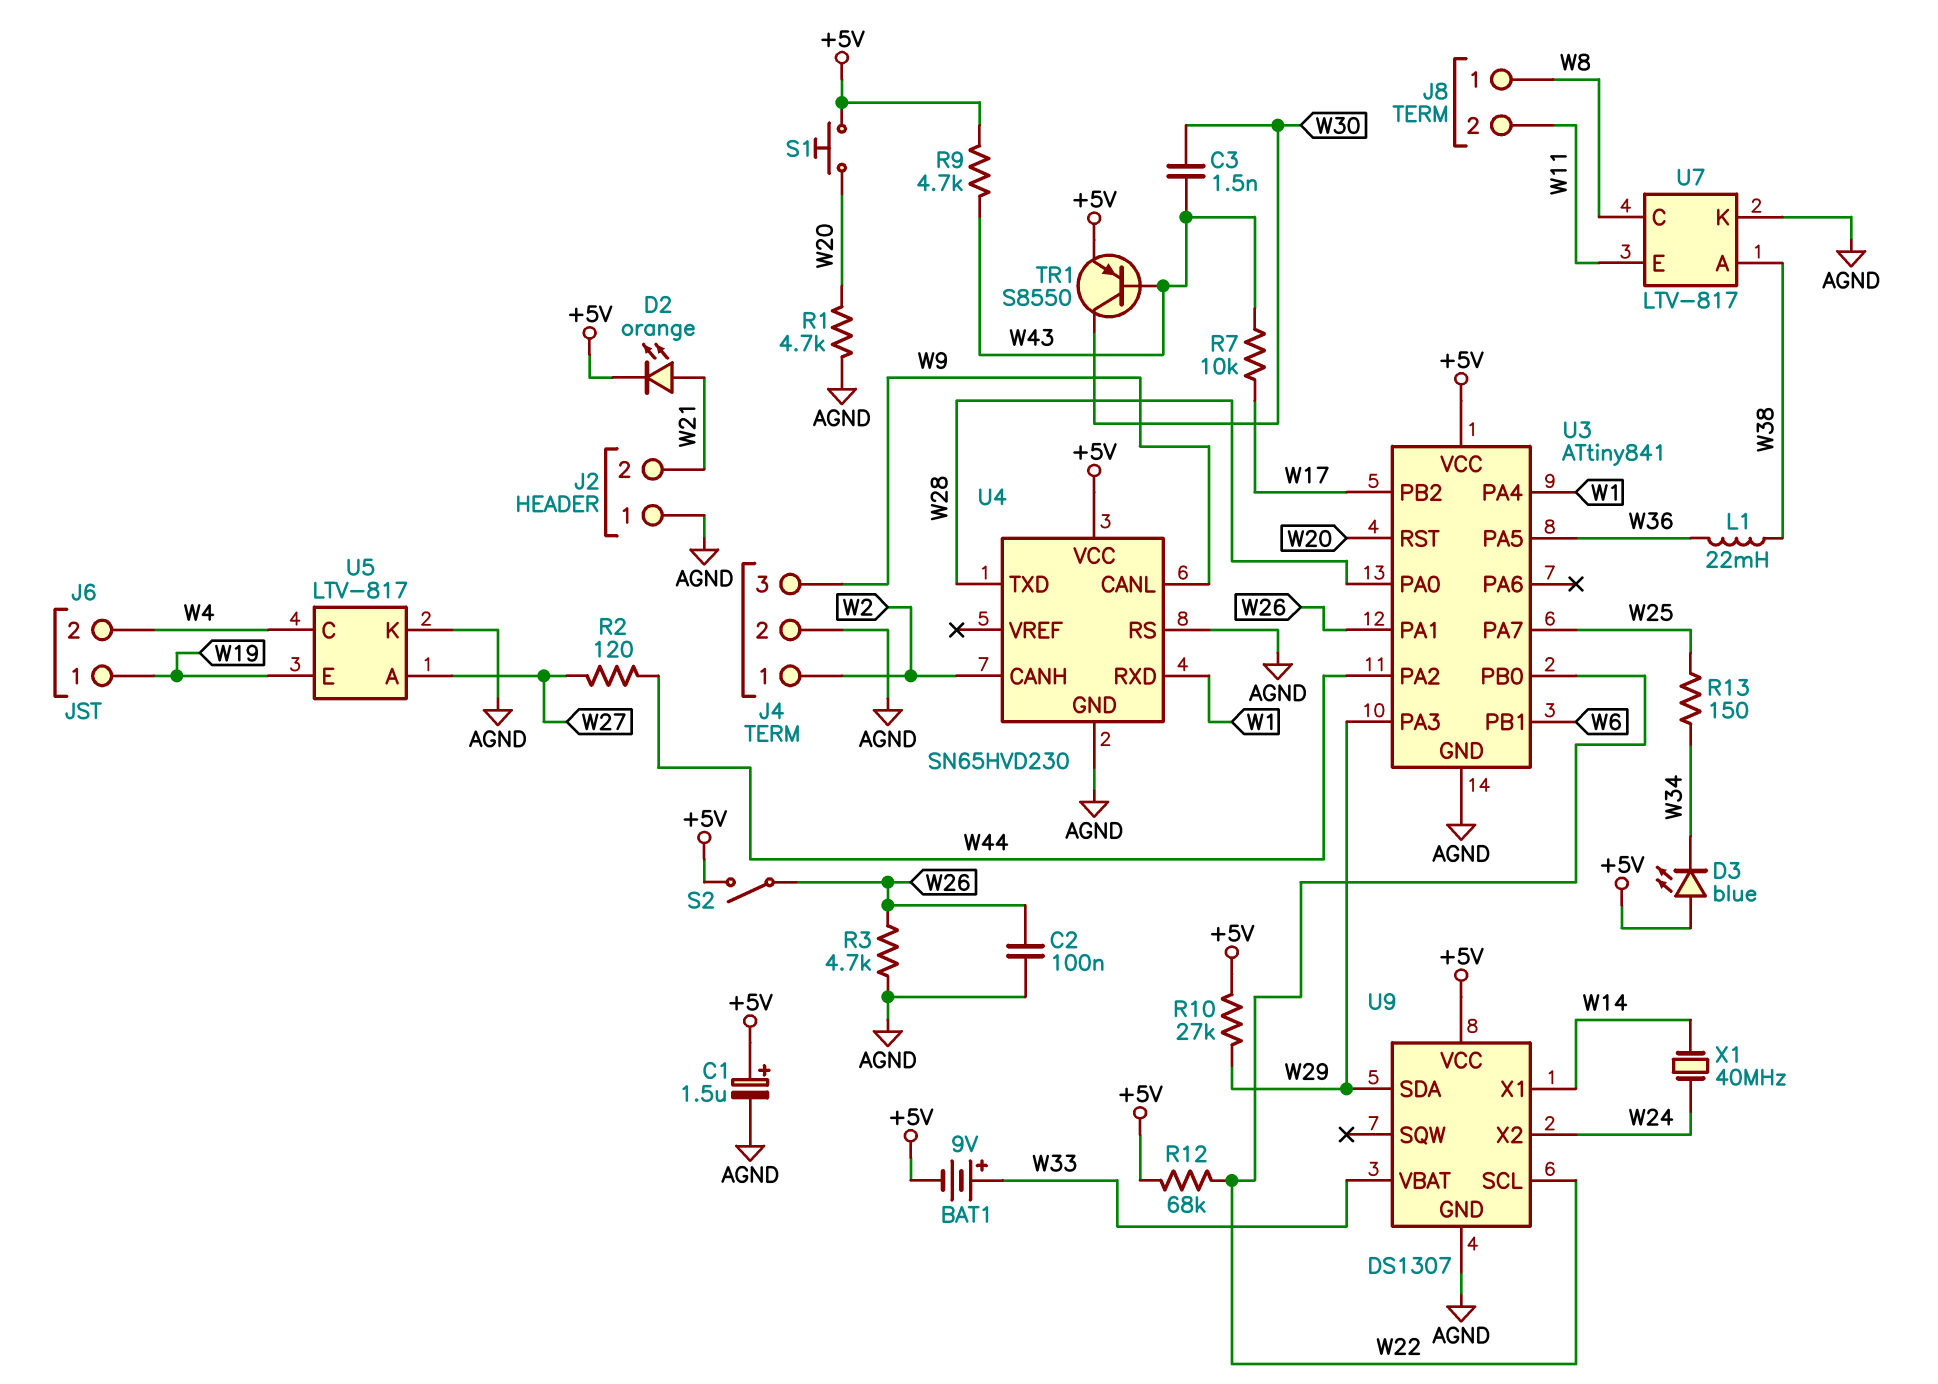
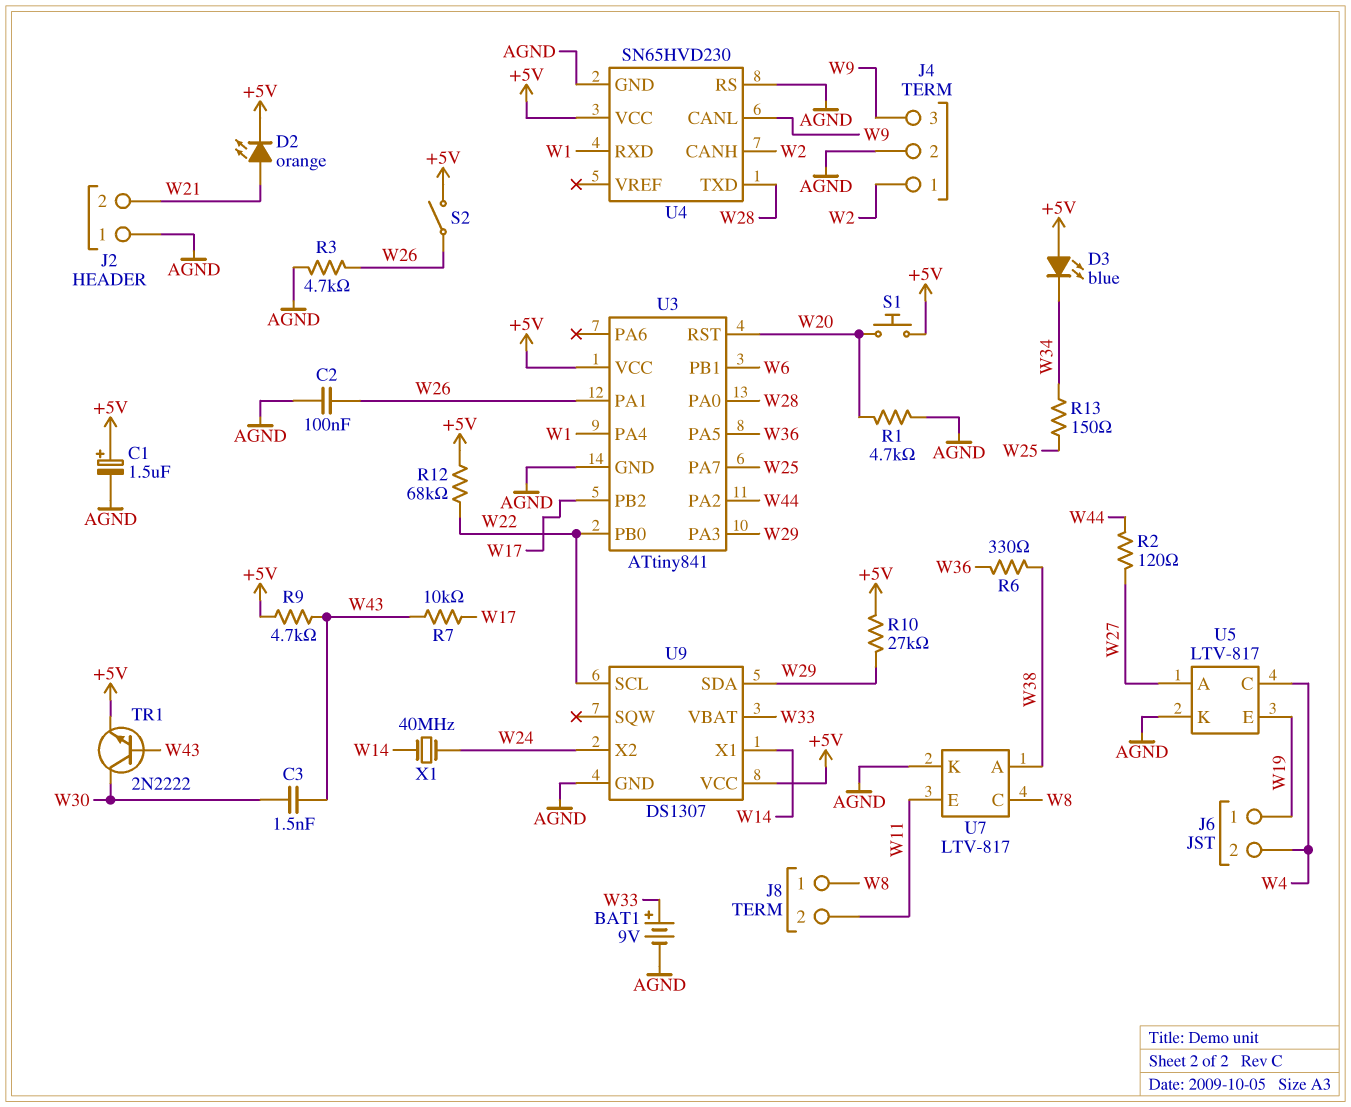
BAT1: 9V (plus W33, minus +5V) -> 9V (plus W33, minus AGND)
L1: 22mH (W36, W38) -> none
R6: none -> 330 (W36, W38)
TR1: PNP S8550 (B W43, C W30, E +5V) -> NPN 2N2222 (B W43, C W30, E +5V)

